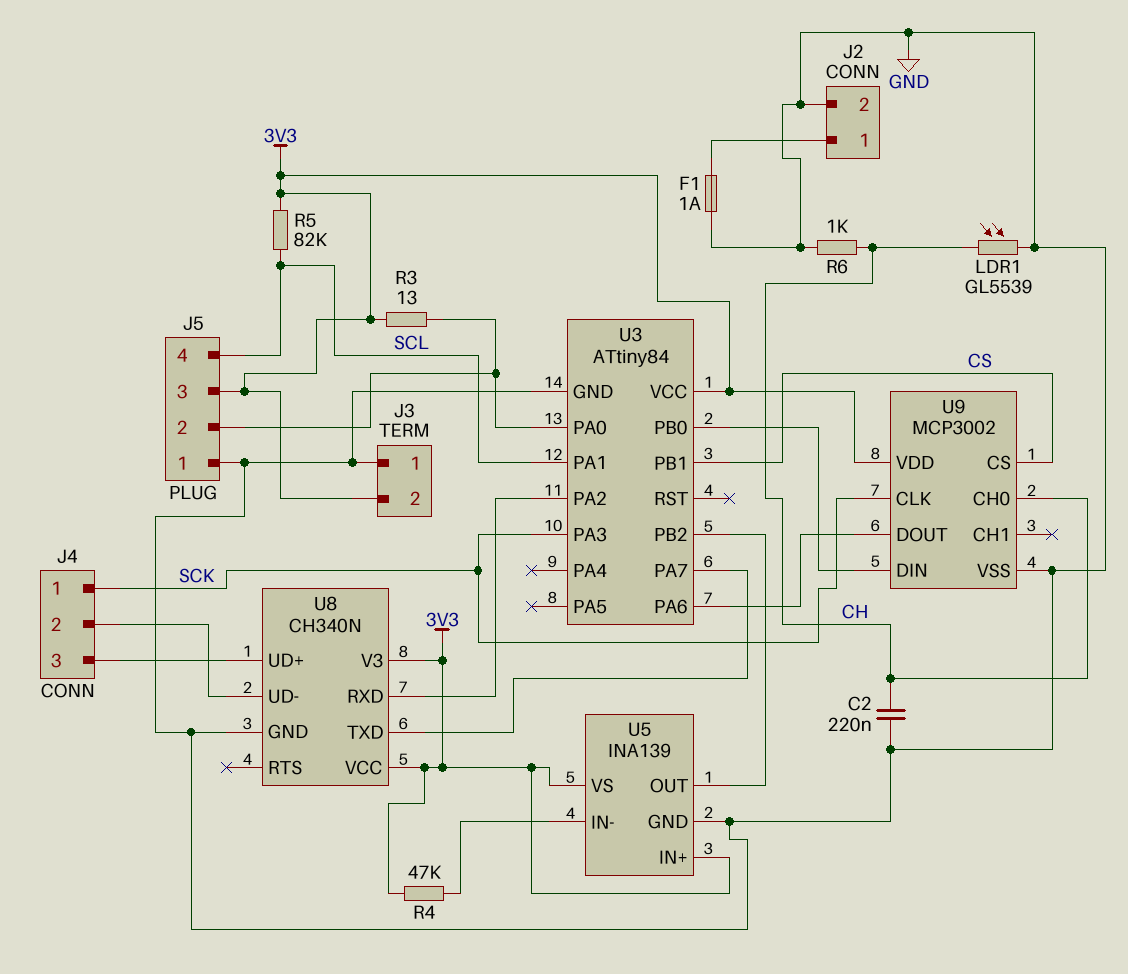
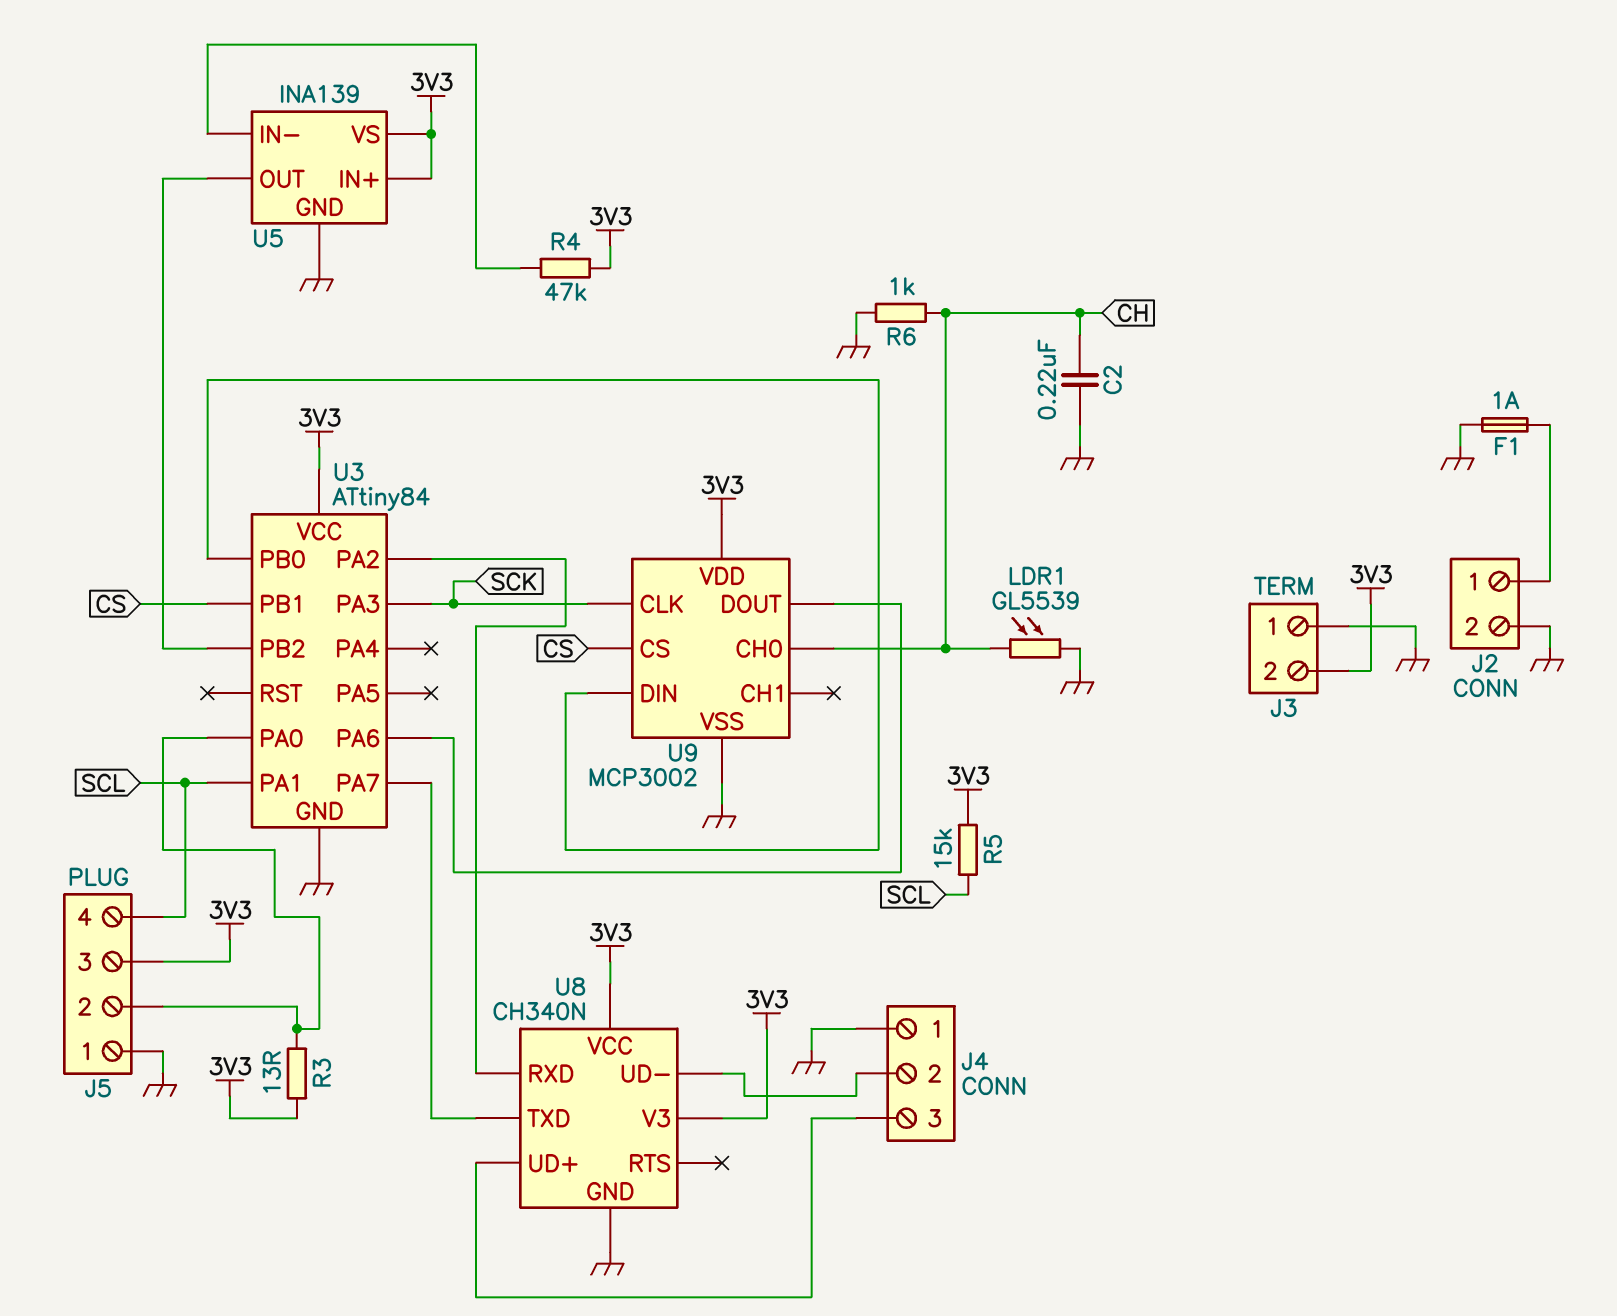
J4 pin 1: SCK -> GND
R5: 82k (3V3, SCL) -> 15k (3V3, SCL)

